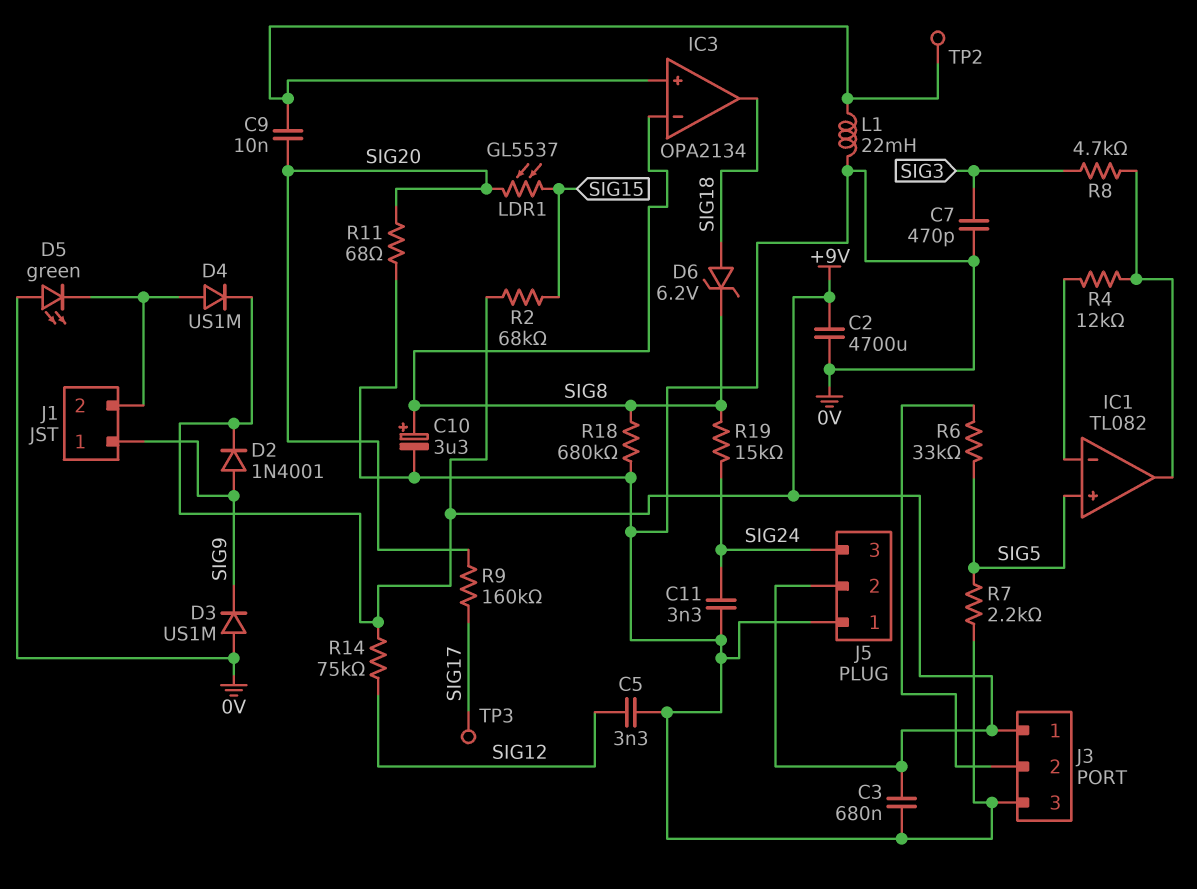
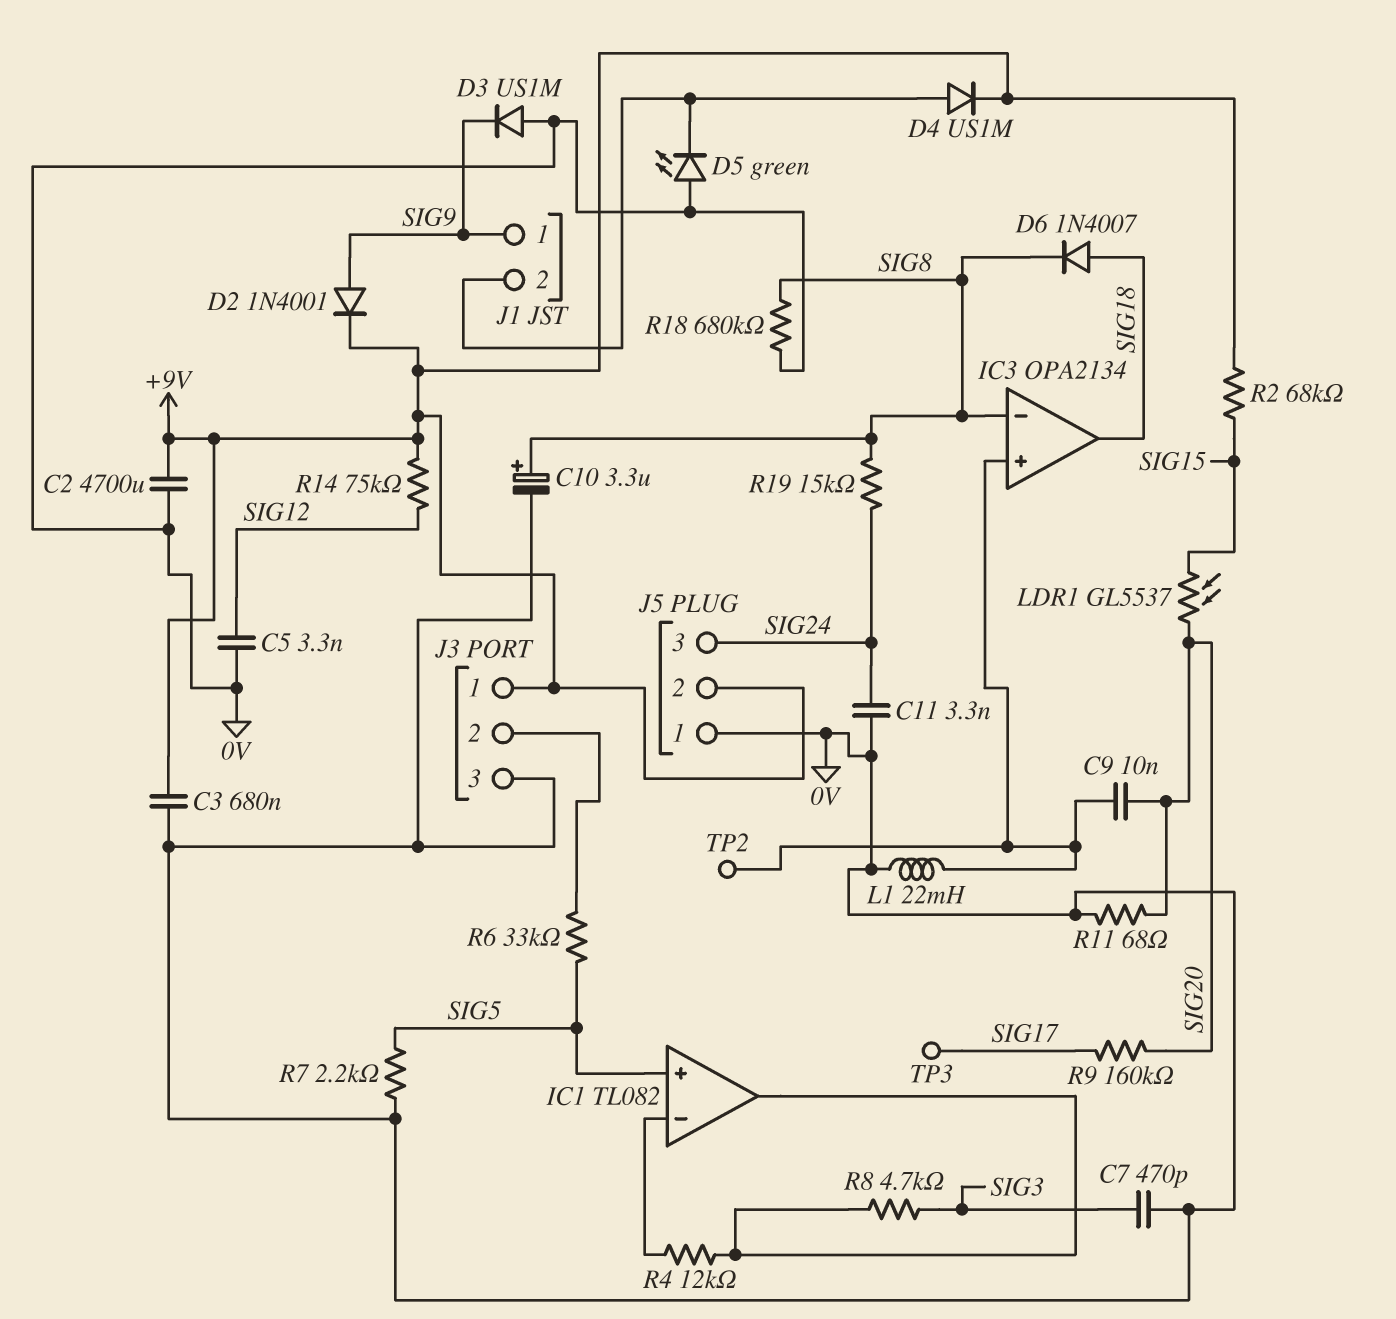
D6: zener 6.2V (A SIG18, K SIG8) -> diode 1N4007 (A SIG18, K SIG8)

